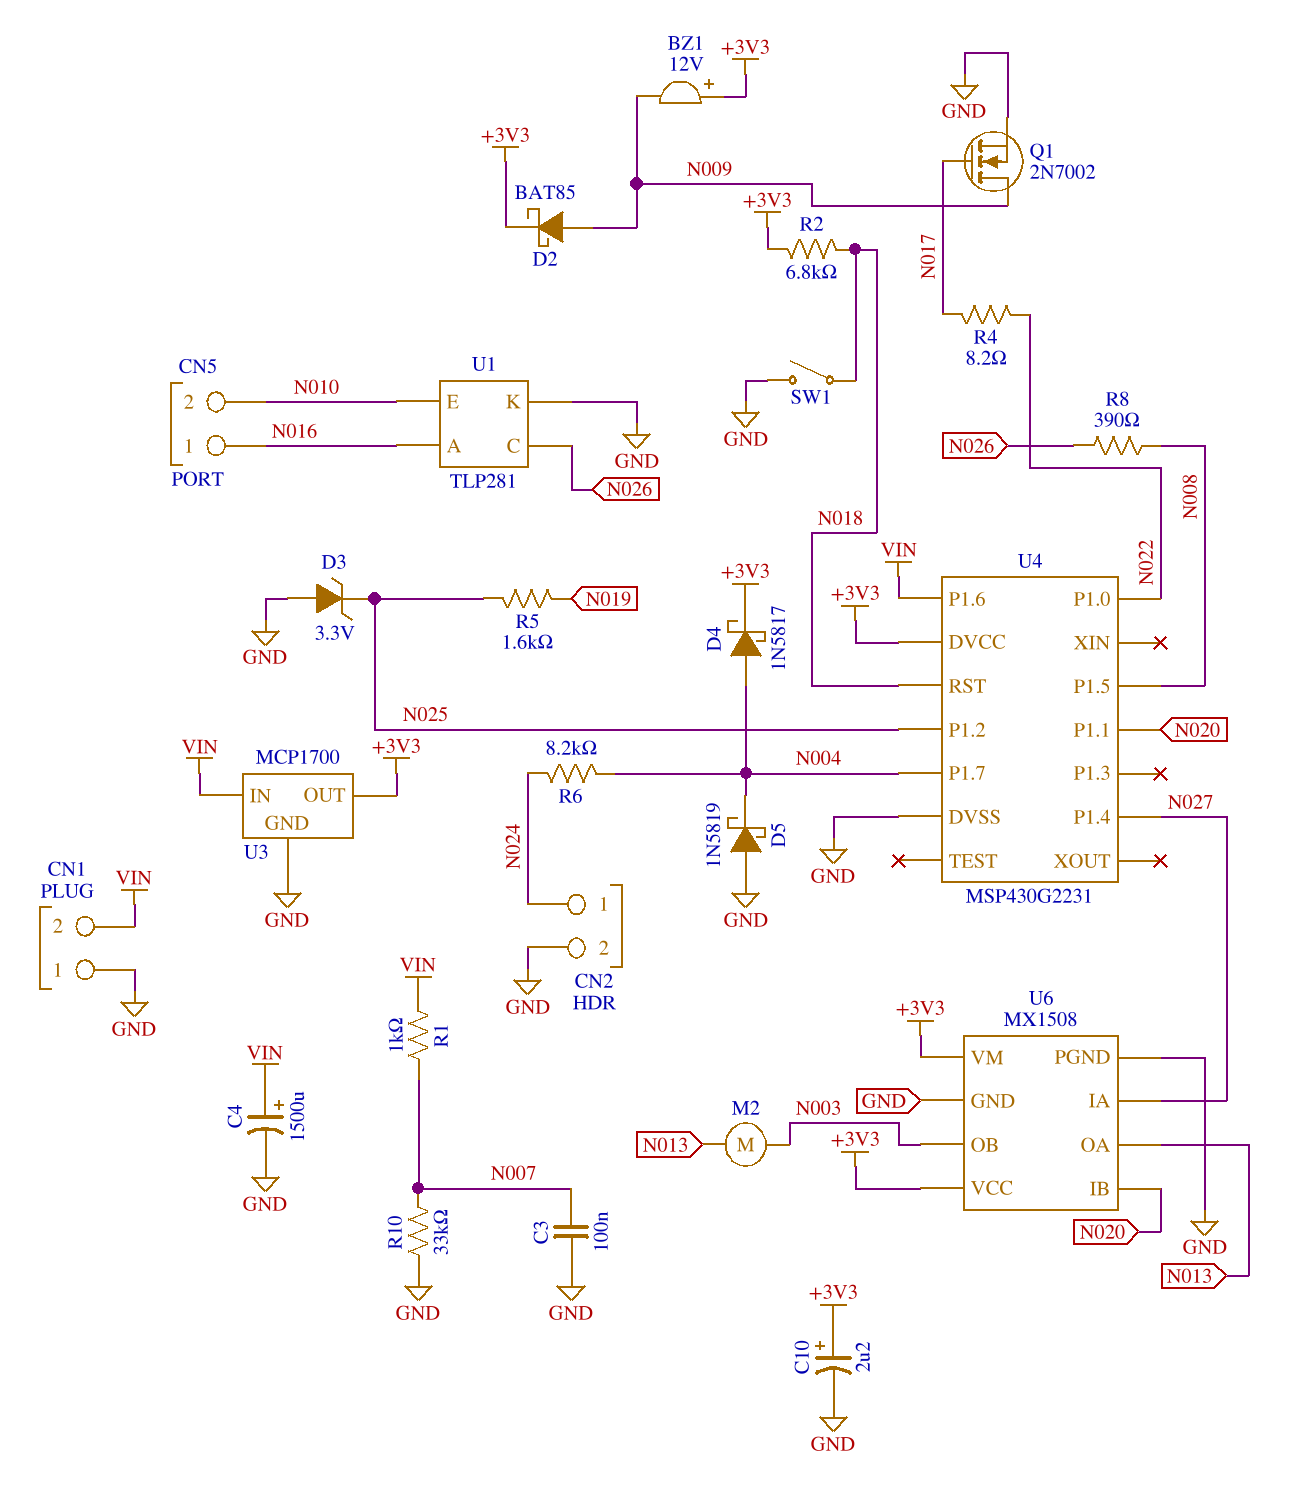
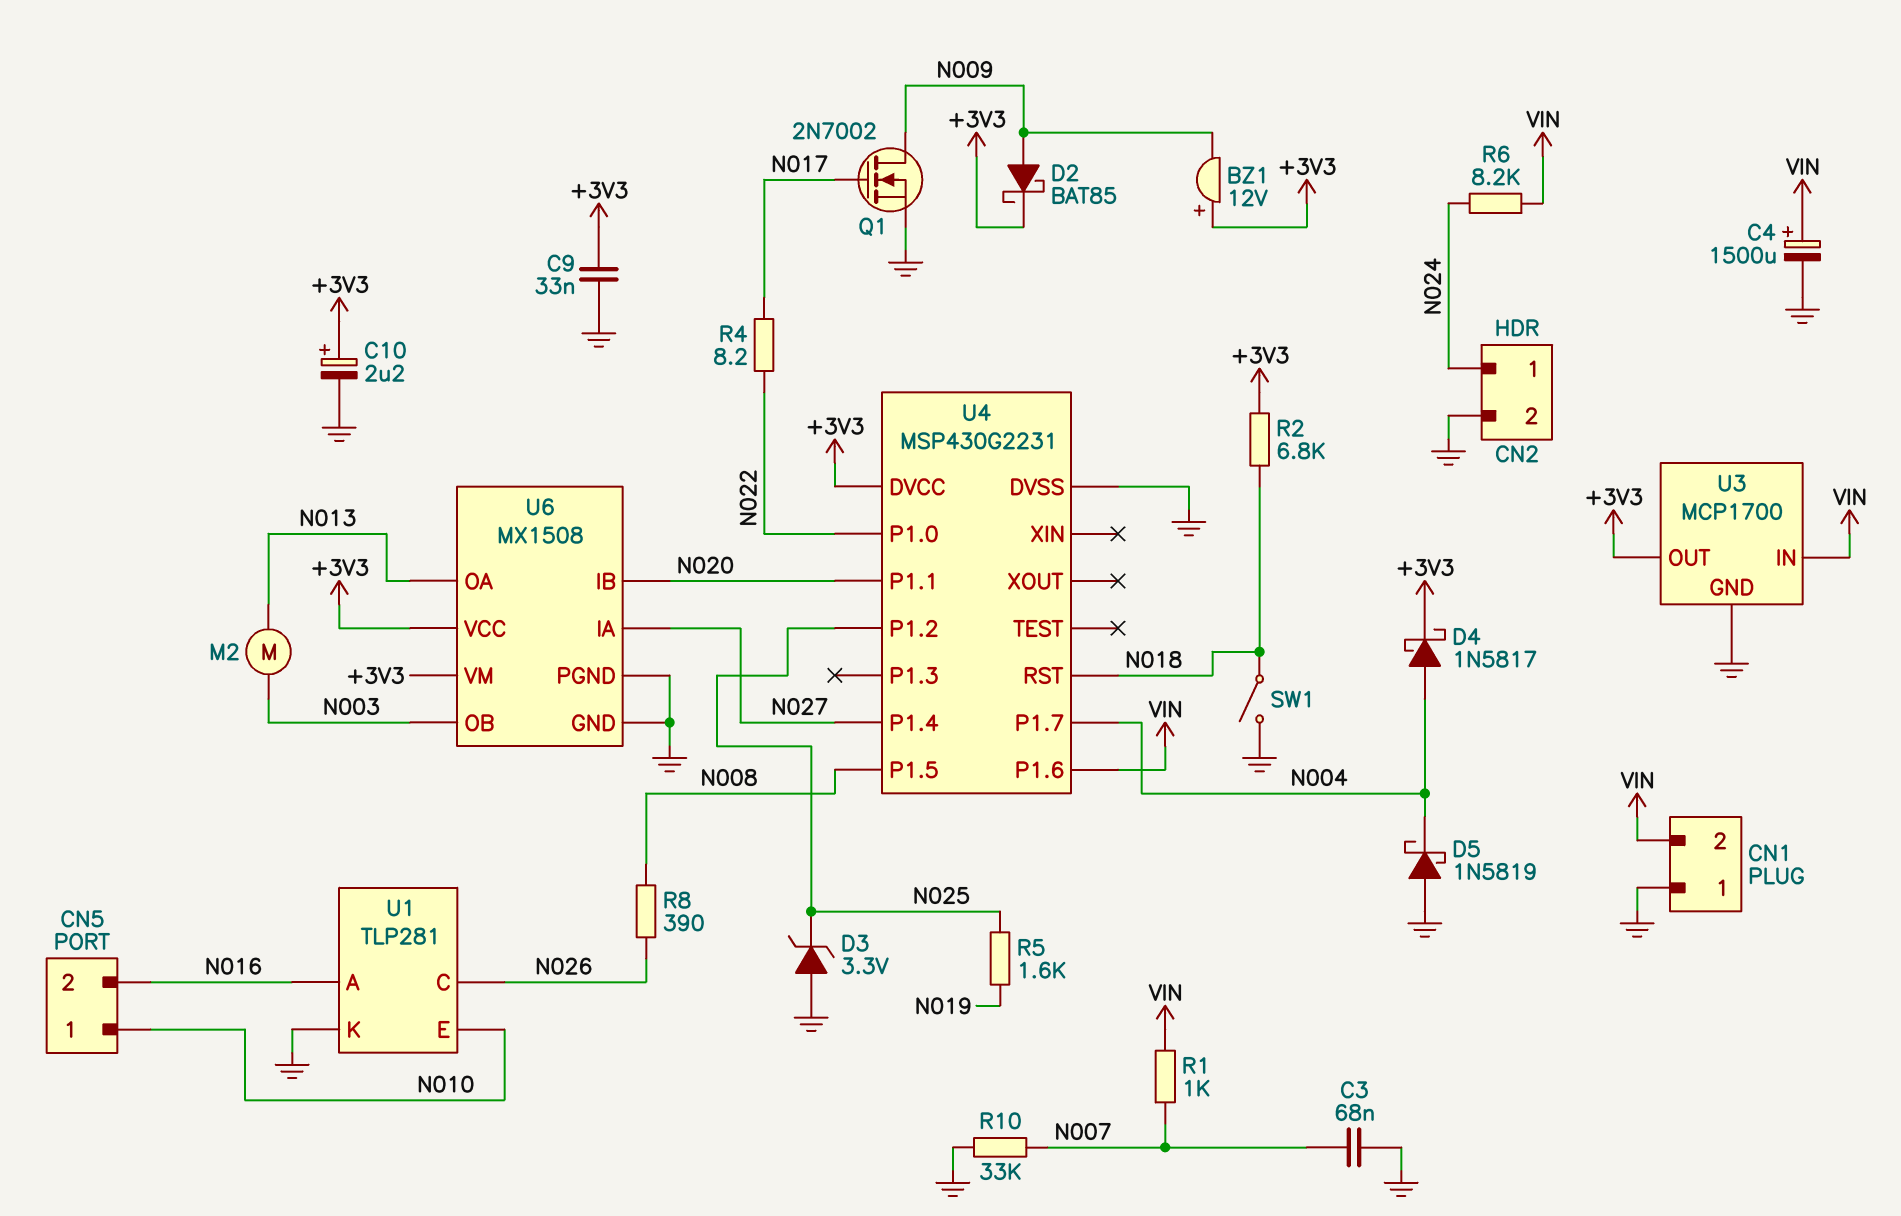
C3: 100nF (GND, N007) -> 68nF (GND, N007)
C9: none -> 33nF (+3V3, GND)
CN5 pin 1: N016 -> N010
CN5 pin 2: N010 -> N016
R6: 8.2k (N004, N024) -> 8.2k (N024, VIN)

